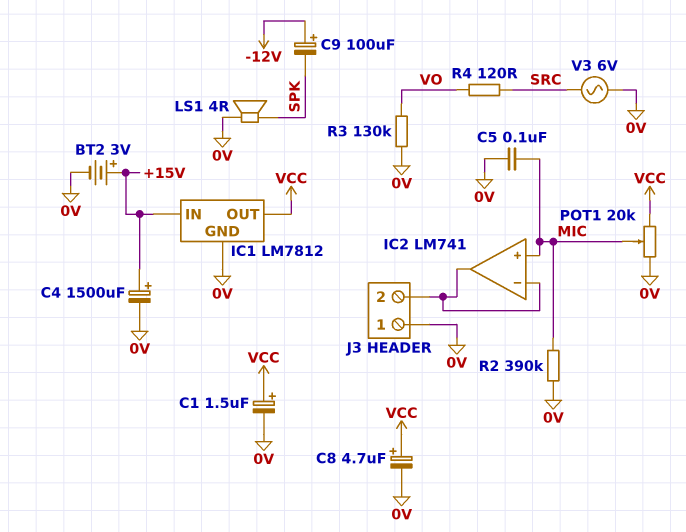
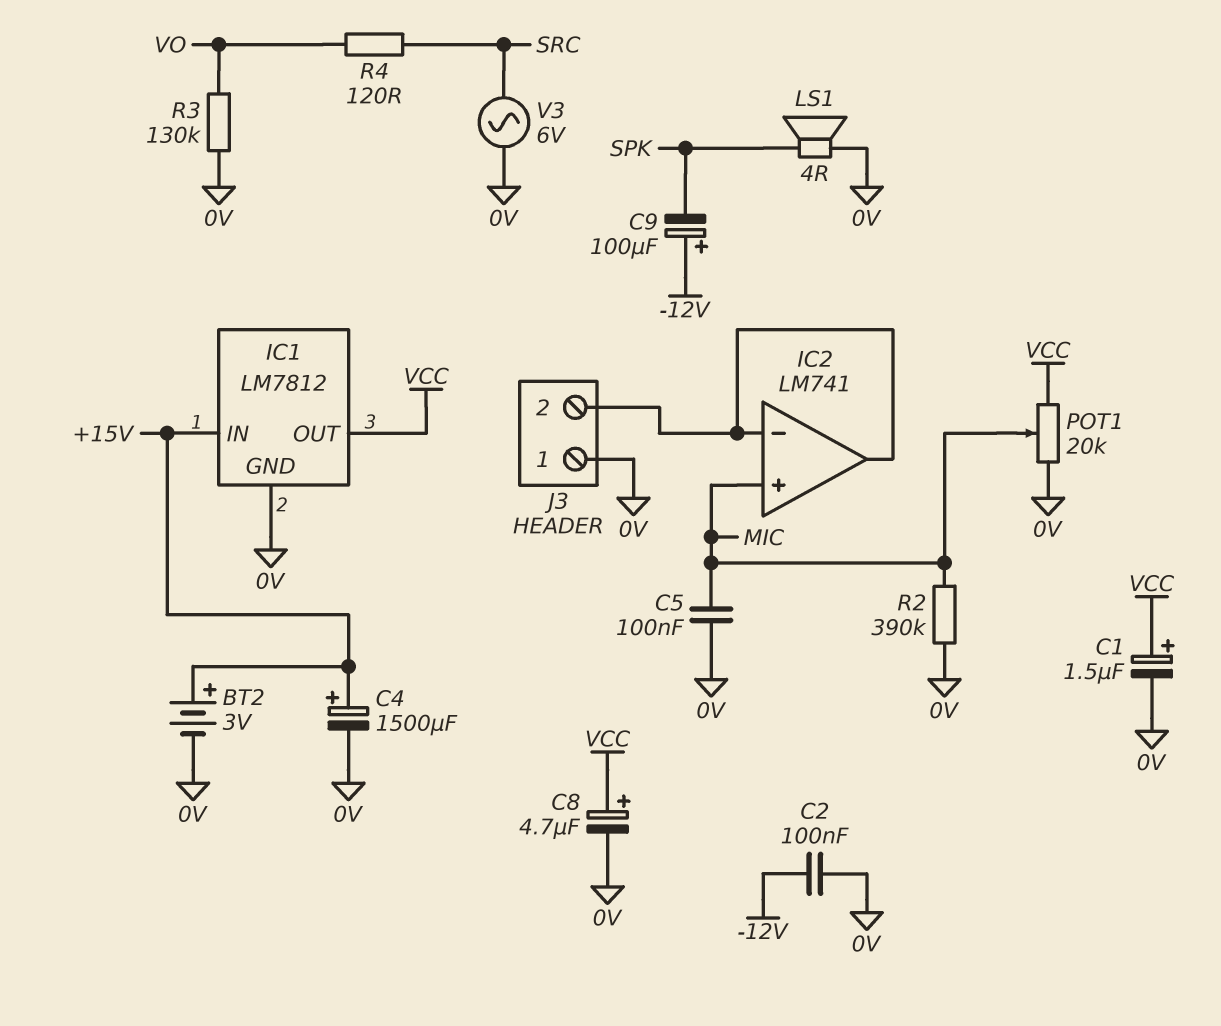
C2: none -> 100nF (-12V, 0V)

